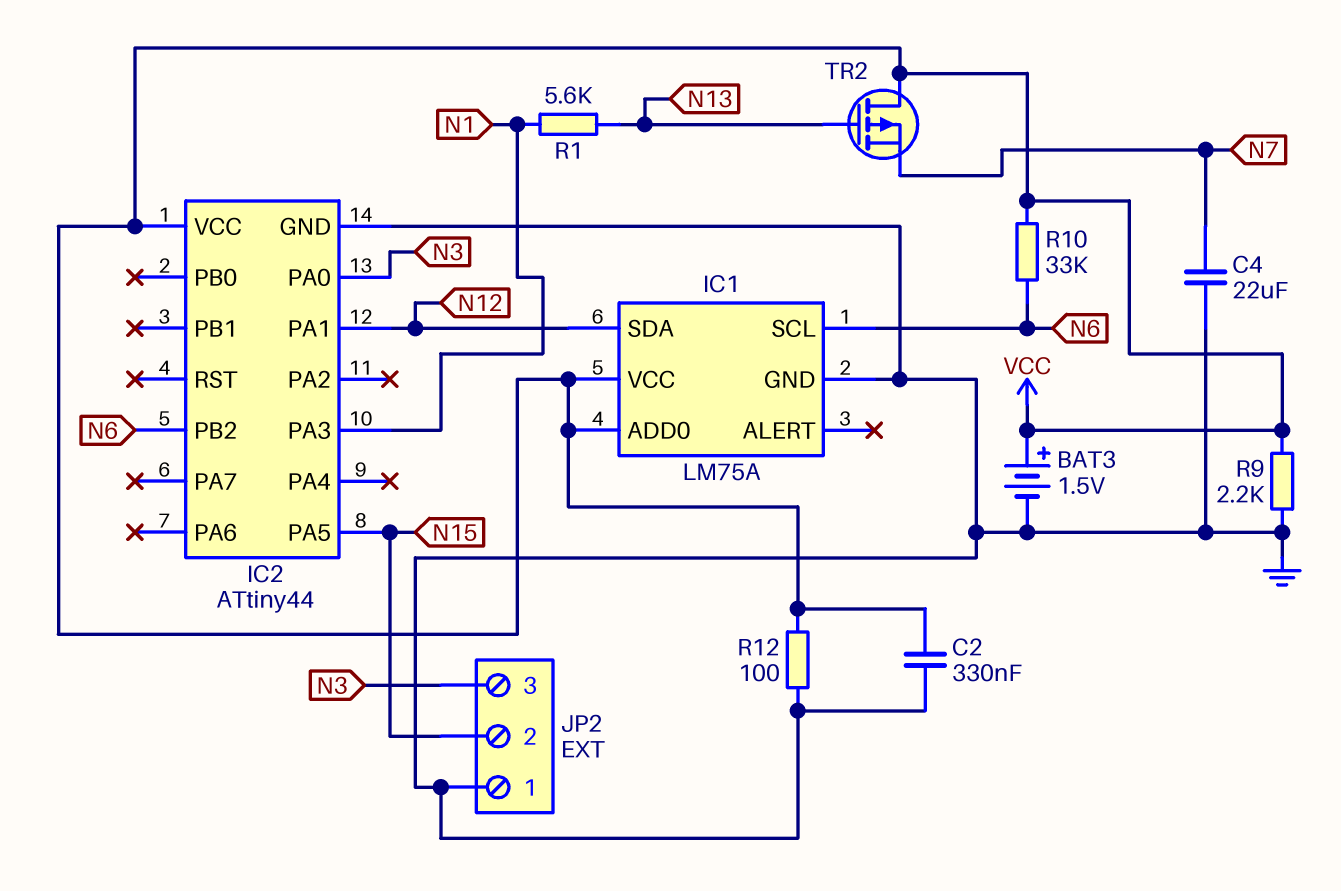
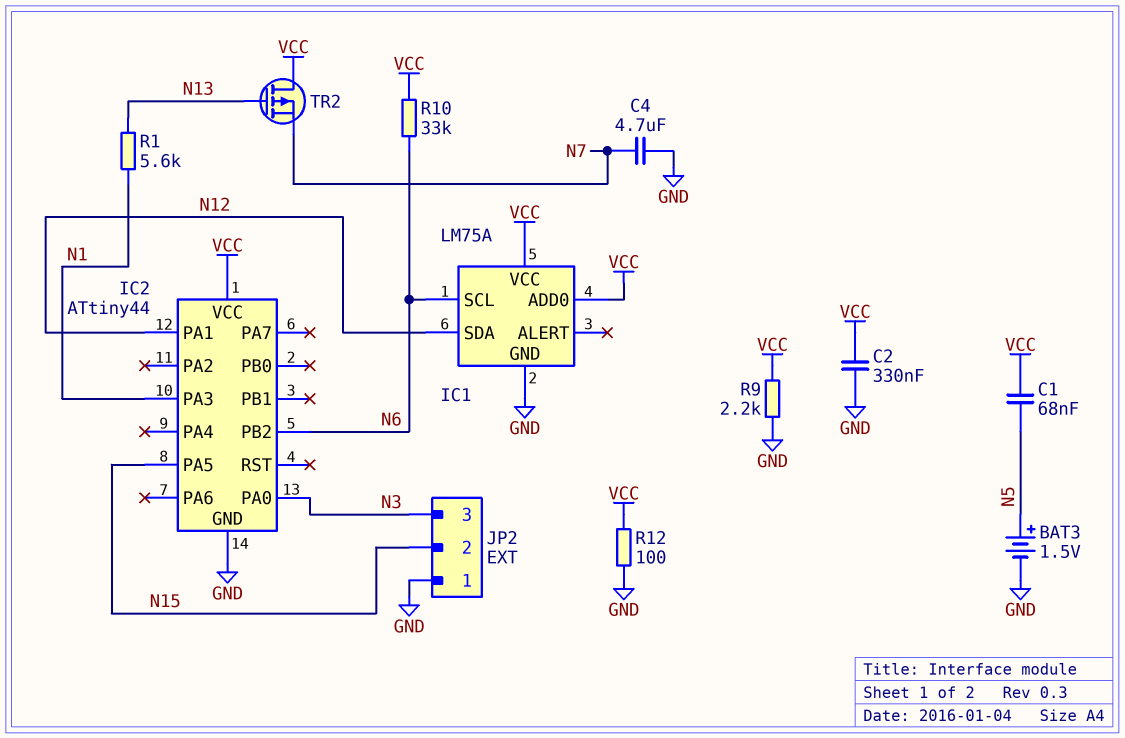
BAT3: 1.5V (plus VCC, minus GND) -> 1.5V (plus N5, minus GND)
C1: none -> 68nF (N5, VCC)
C4: 22uF (GND, N7) -> 4.7uF (GND, N7)

